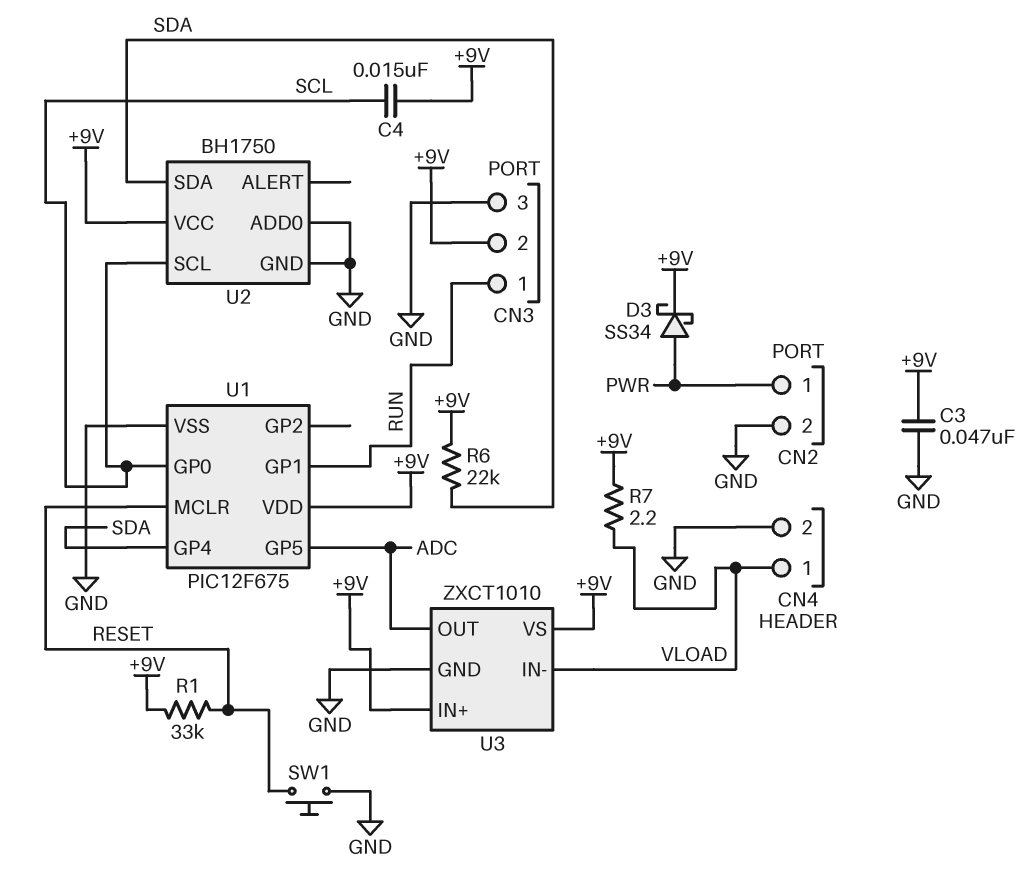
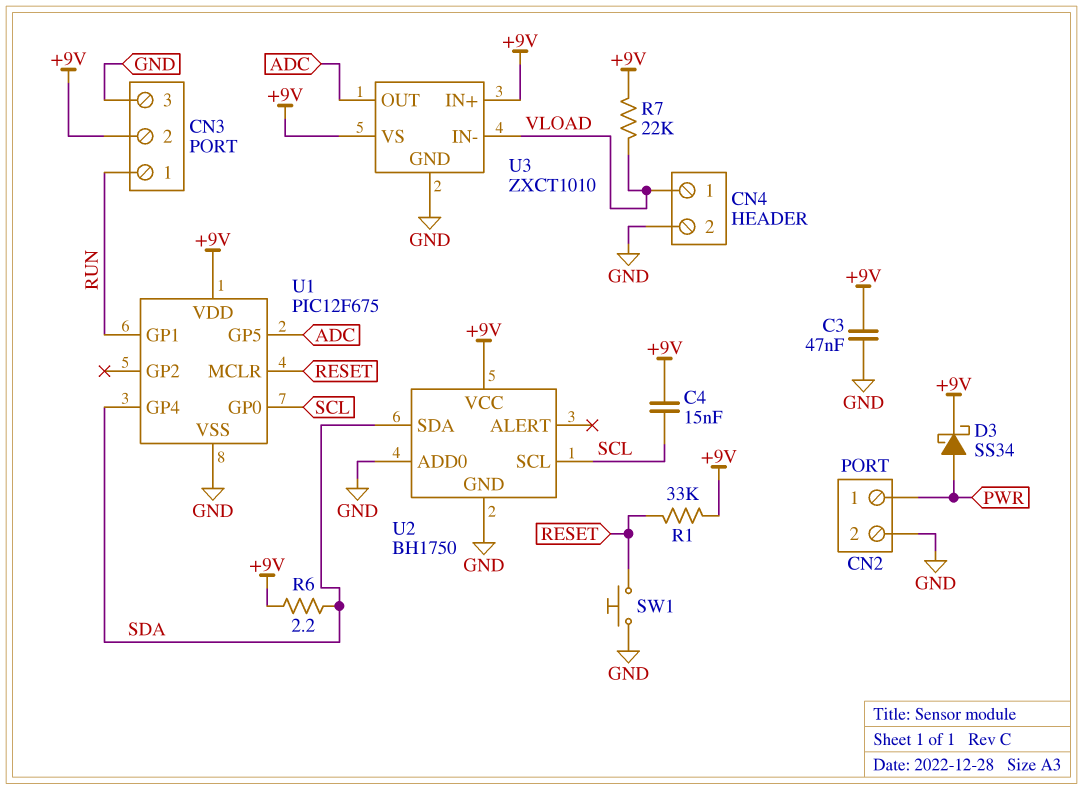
R6: 22k (+9V, SDA) -> 2.2 (+9V, SDA)
R7: 2.2 (+9V, VLOAD) -> 22k (+9V, VLOAD)

